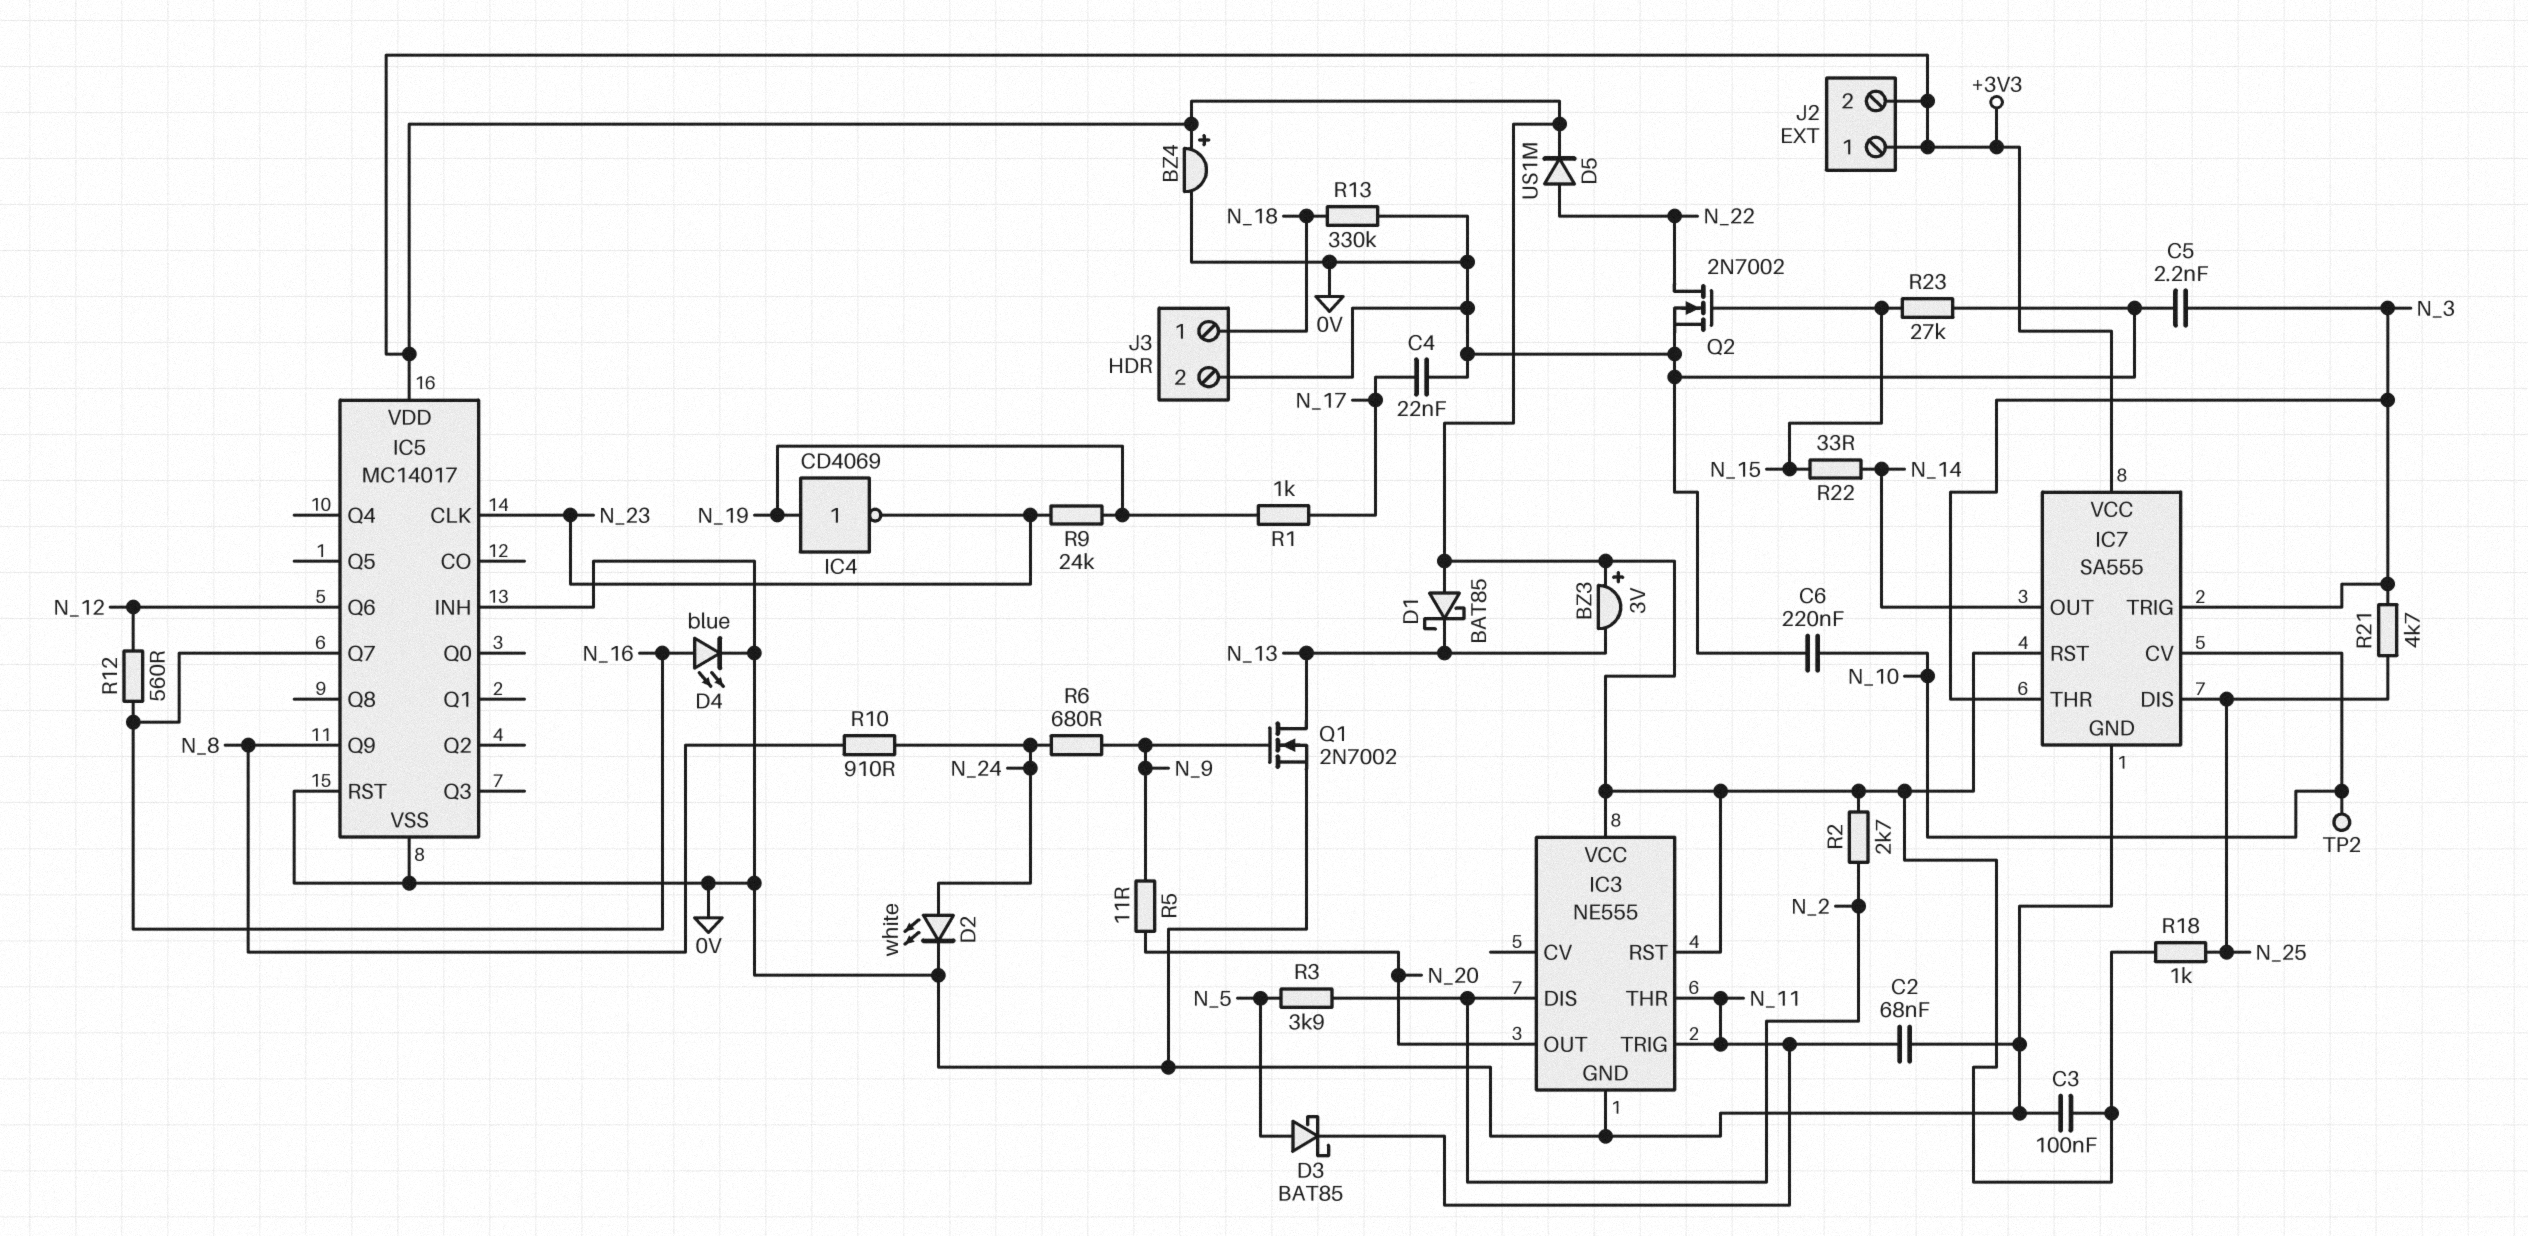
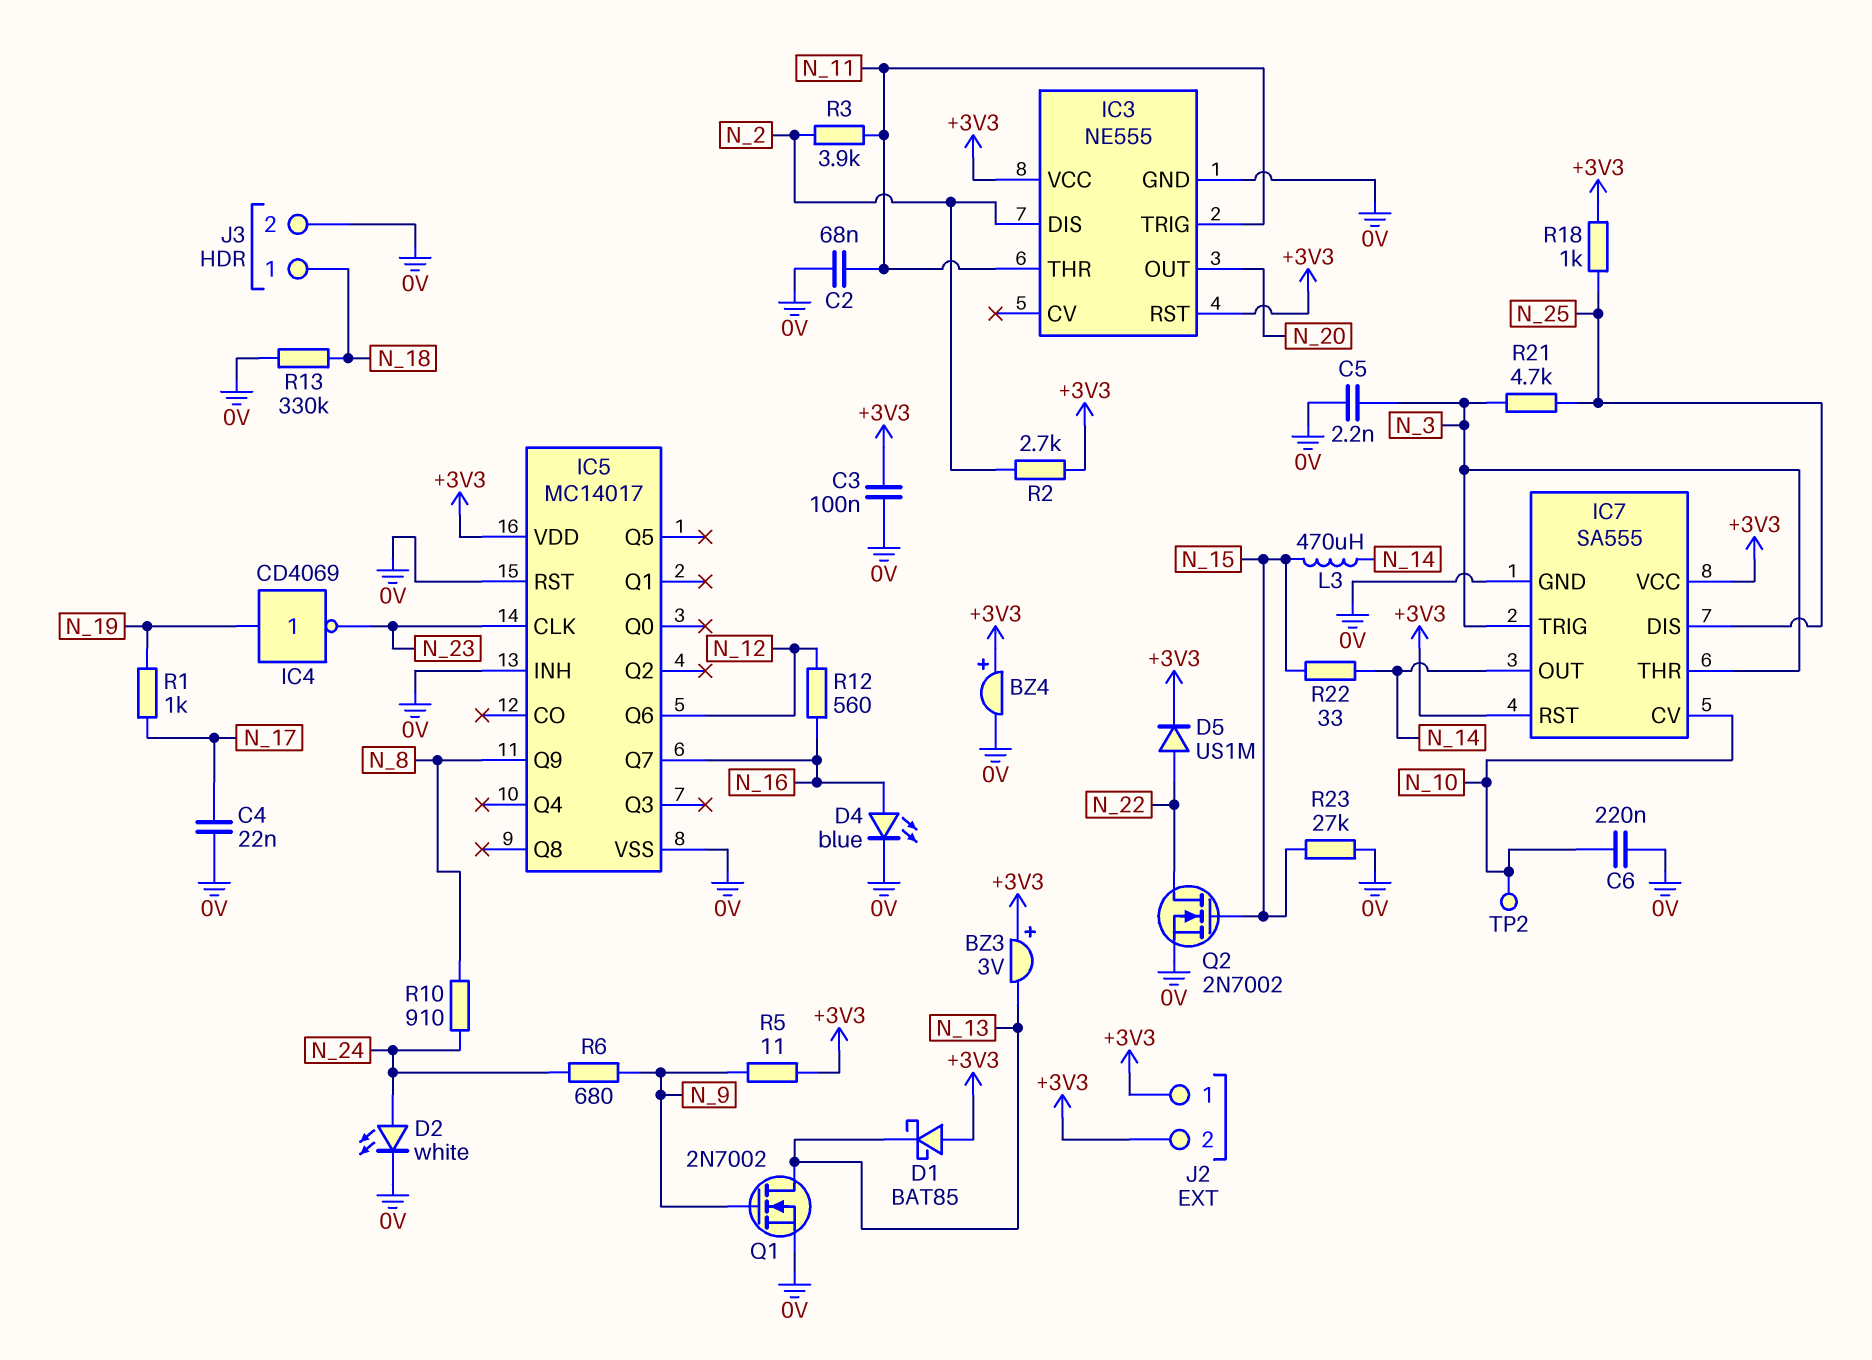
D3: schottky BAT85 (A N_5, K N_11) -> none
L3: none -> 470uH (N_14, N_15)
R3: 3.9k (N_2, N_5) -> 3.9k (N_2, N_11)
R5: 11 (N_9, N_20) -> 11 (+3V3, N_9)
R9: 24k (N_19, N_23) -> none

